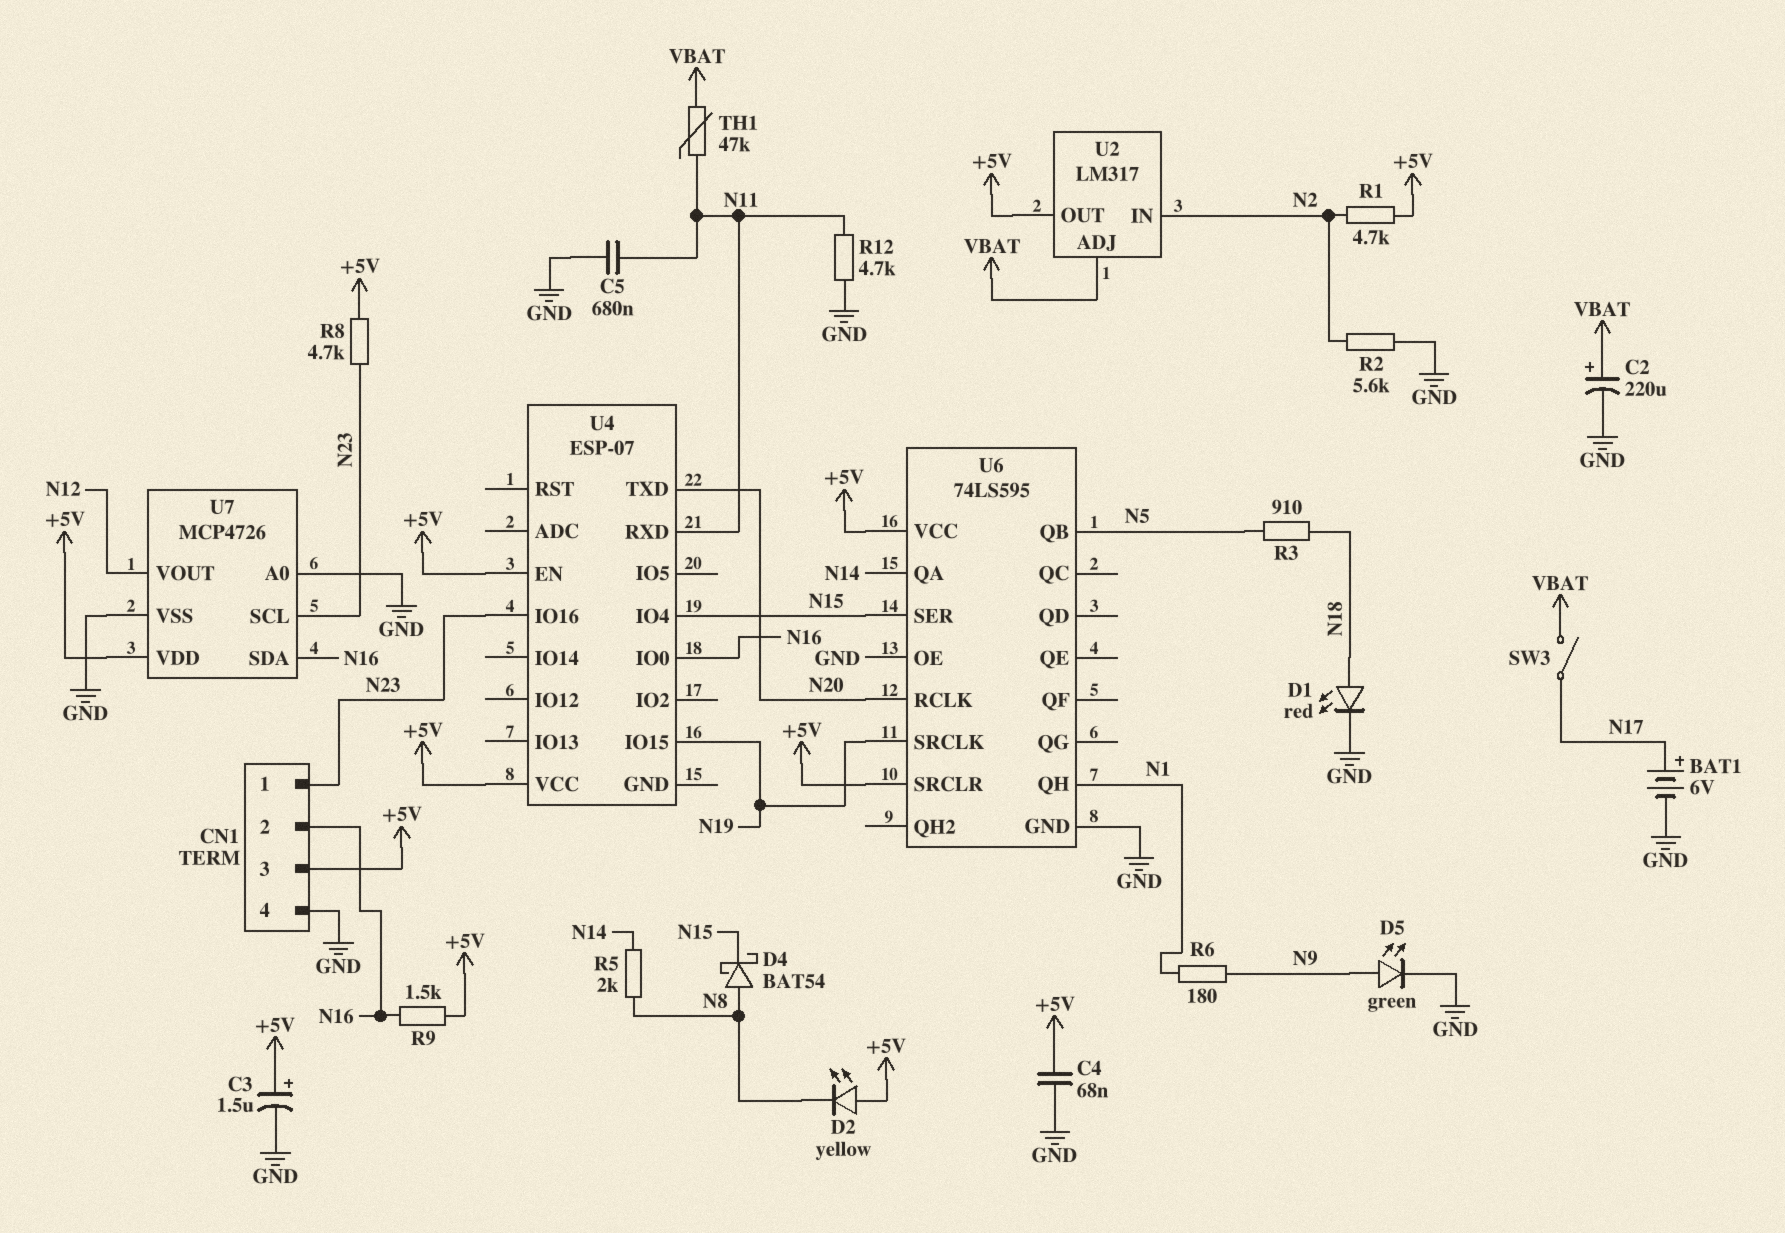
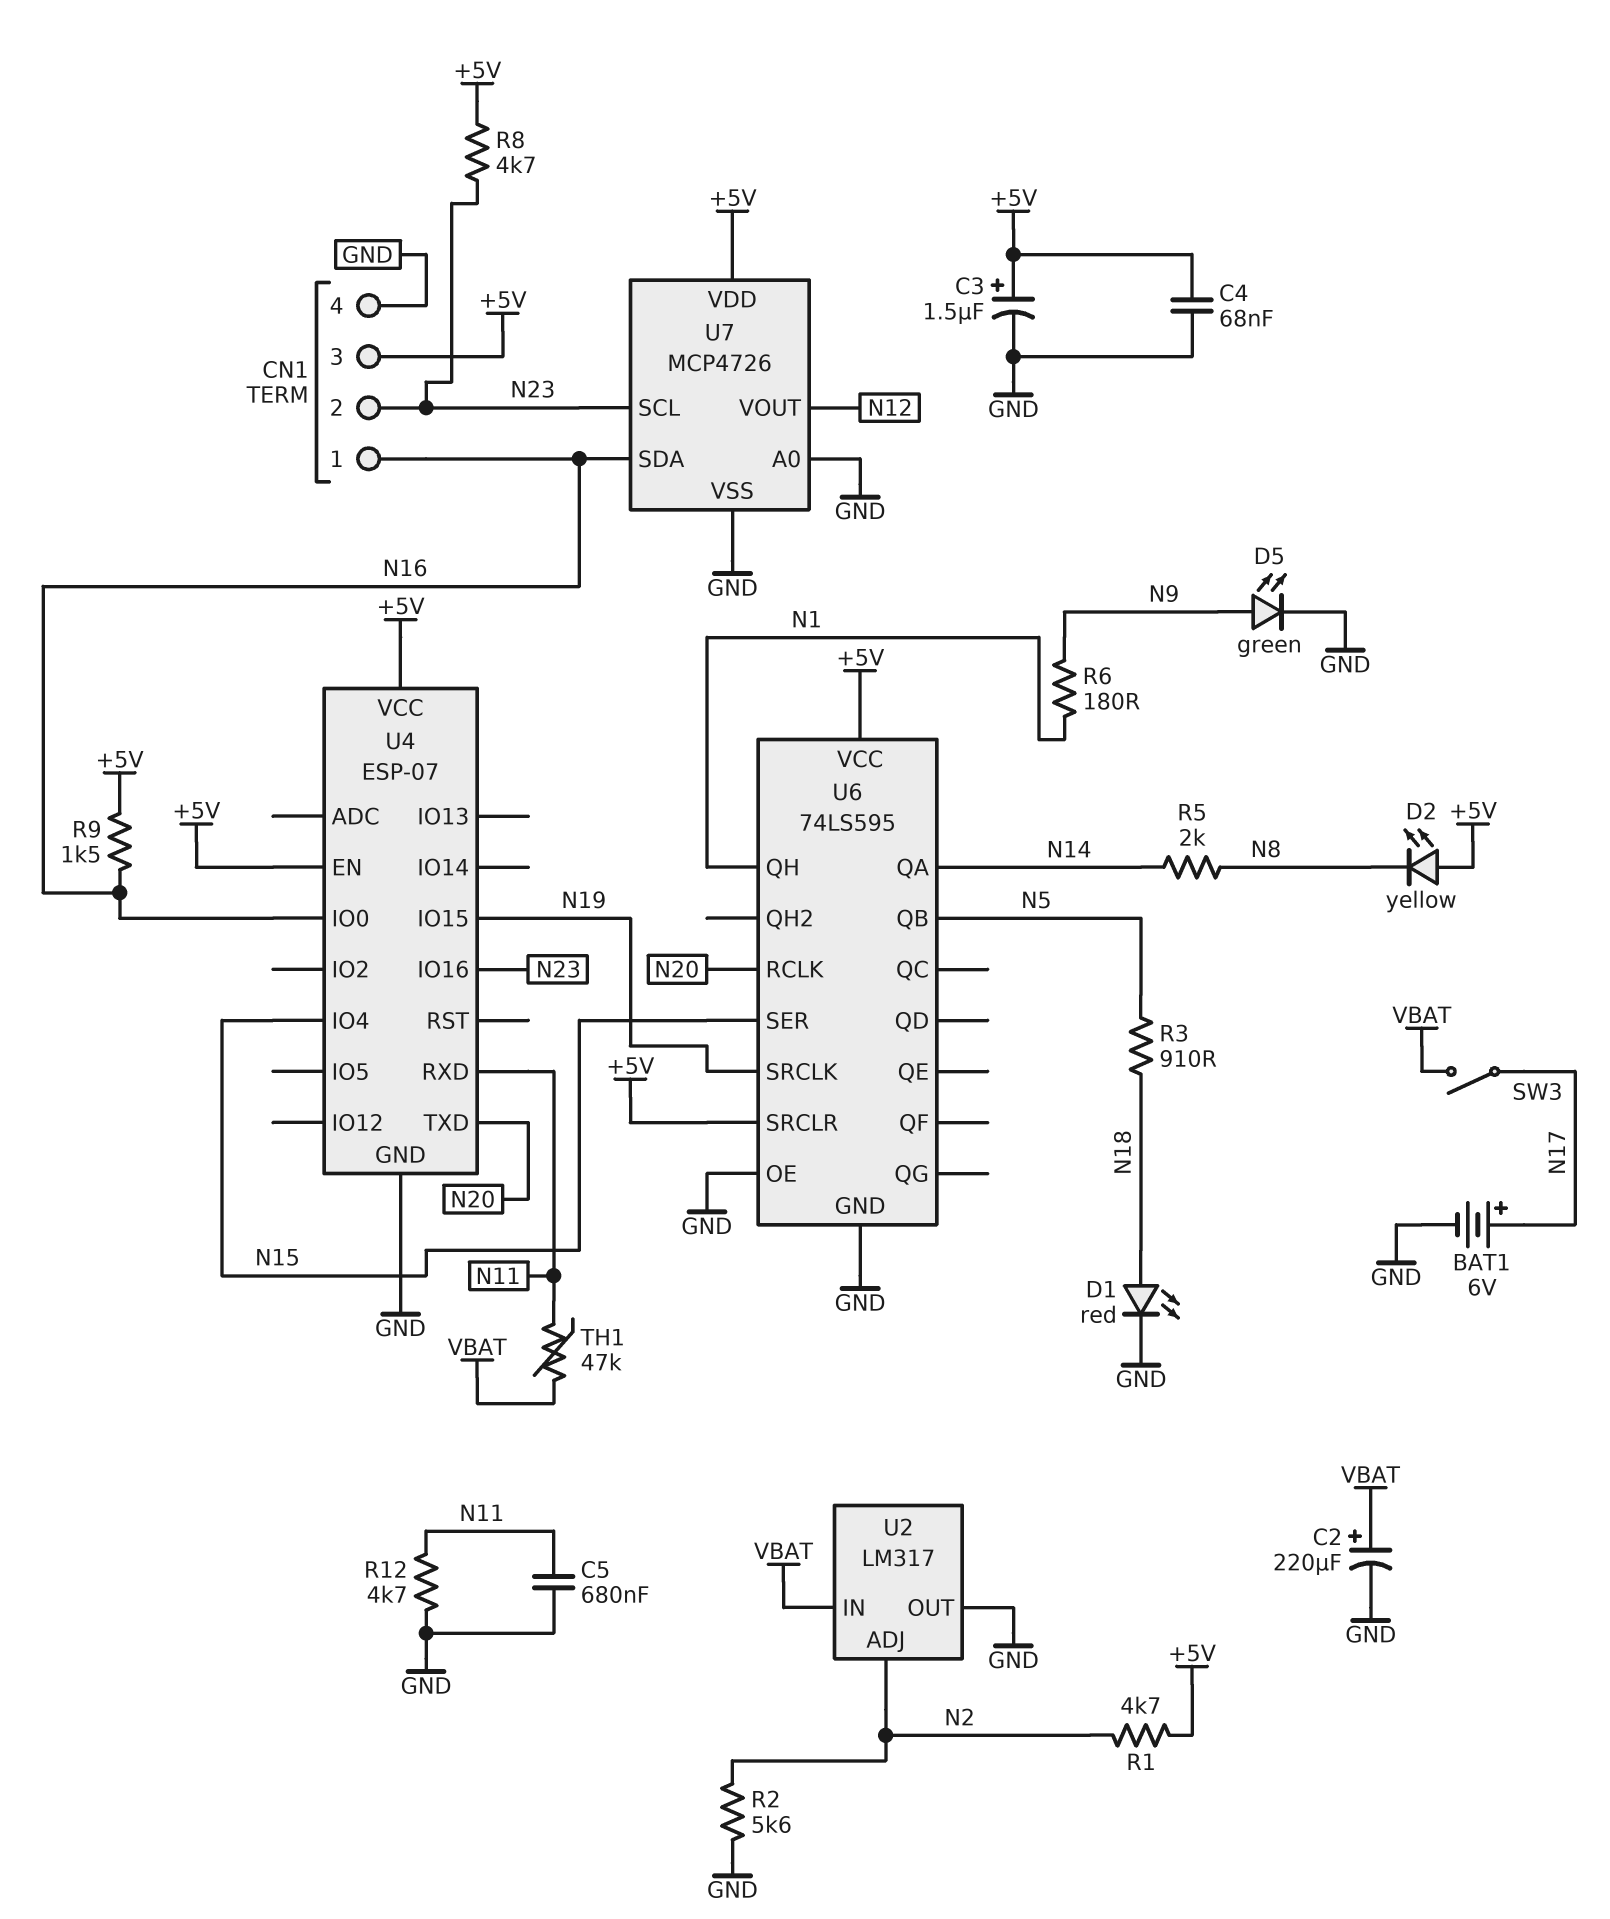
CN1 pin 1: N23 -> N16
CN1 pin 2: N16 -> N23
D4: schottky BAT54 (A N8, K N15) -> none
U2 pin ADJ: VBAT -> N2
U2 pin IN: N2 -> VBAT
U2 pin OUT: +5V -> GND
U4 pin GND: none -> GND

